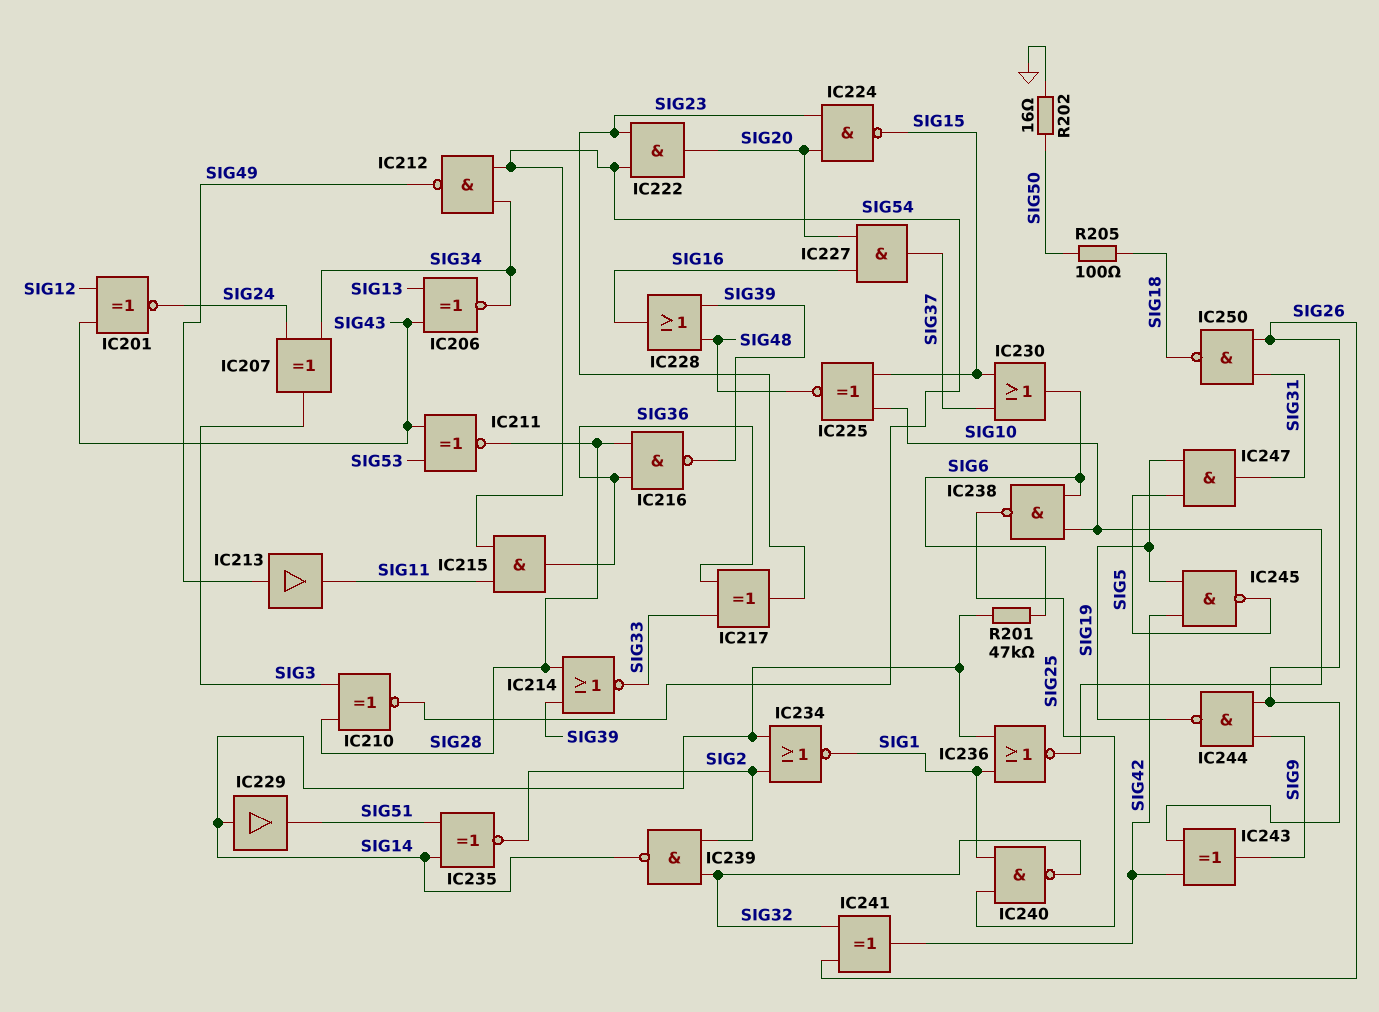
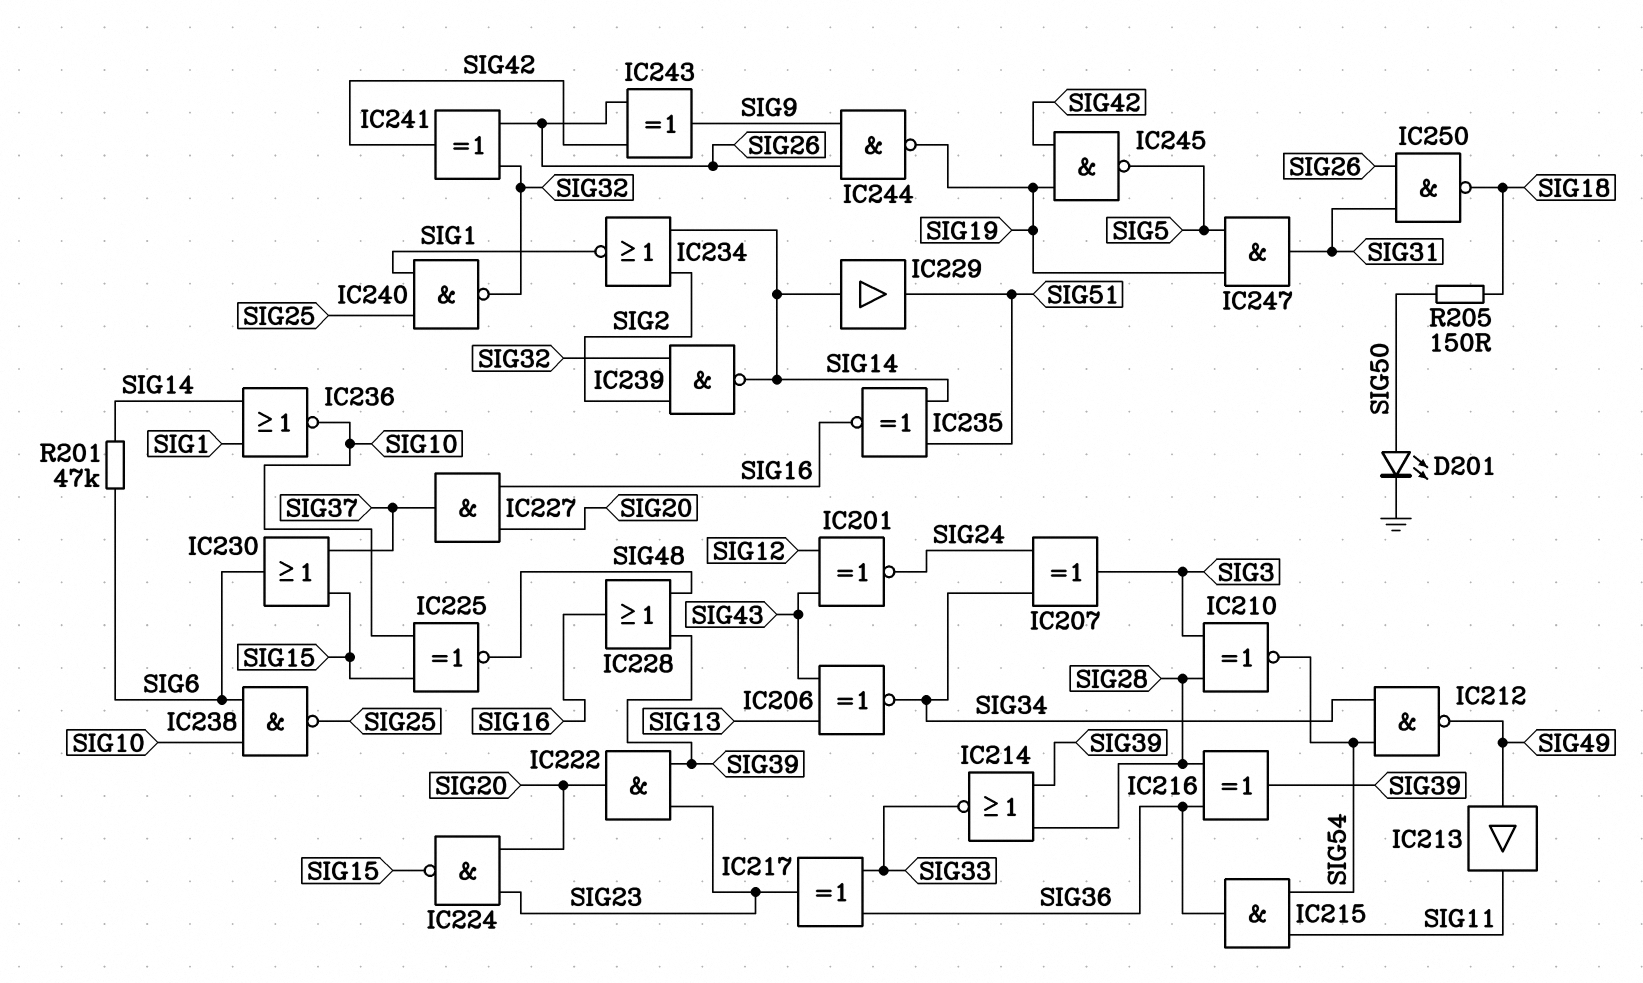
D201: none -> LED (A SIG50, K GND)
IC211: XNOR (in SIG43, in SIG53, out SIG28) -> none
IC216: NAND (in SIG28, in SIG36, out SIG39) -> XOR (in SIG28, in SIG36, out SIG39)
IC222: AND (in SIG23, in SIG54, out SIG20) -> AND (in SIG23, in SIG39, out SIG20)
IC235: XNOR (in SIG14, in SIG51, out SIG2) -> XNOR (in SIG14, in SIG51, out SIG16)
R202: 16 (GND, SIG50) -> none
R205: 100 (SIG18, SIG50) -> 150 (SIG18, SIG50)

